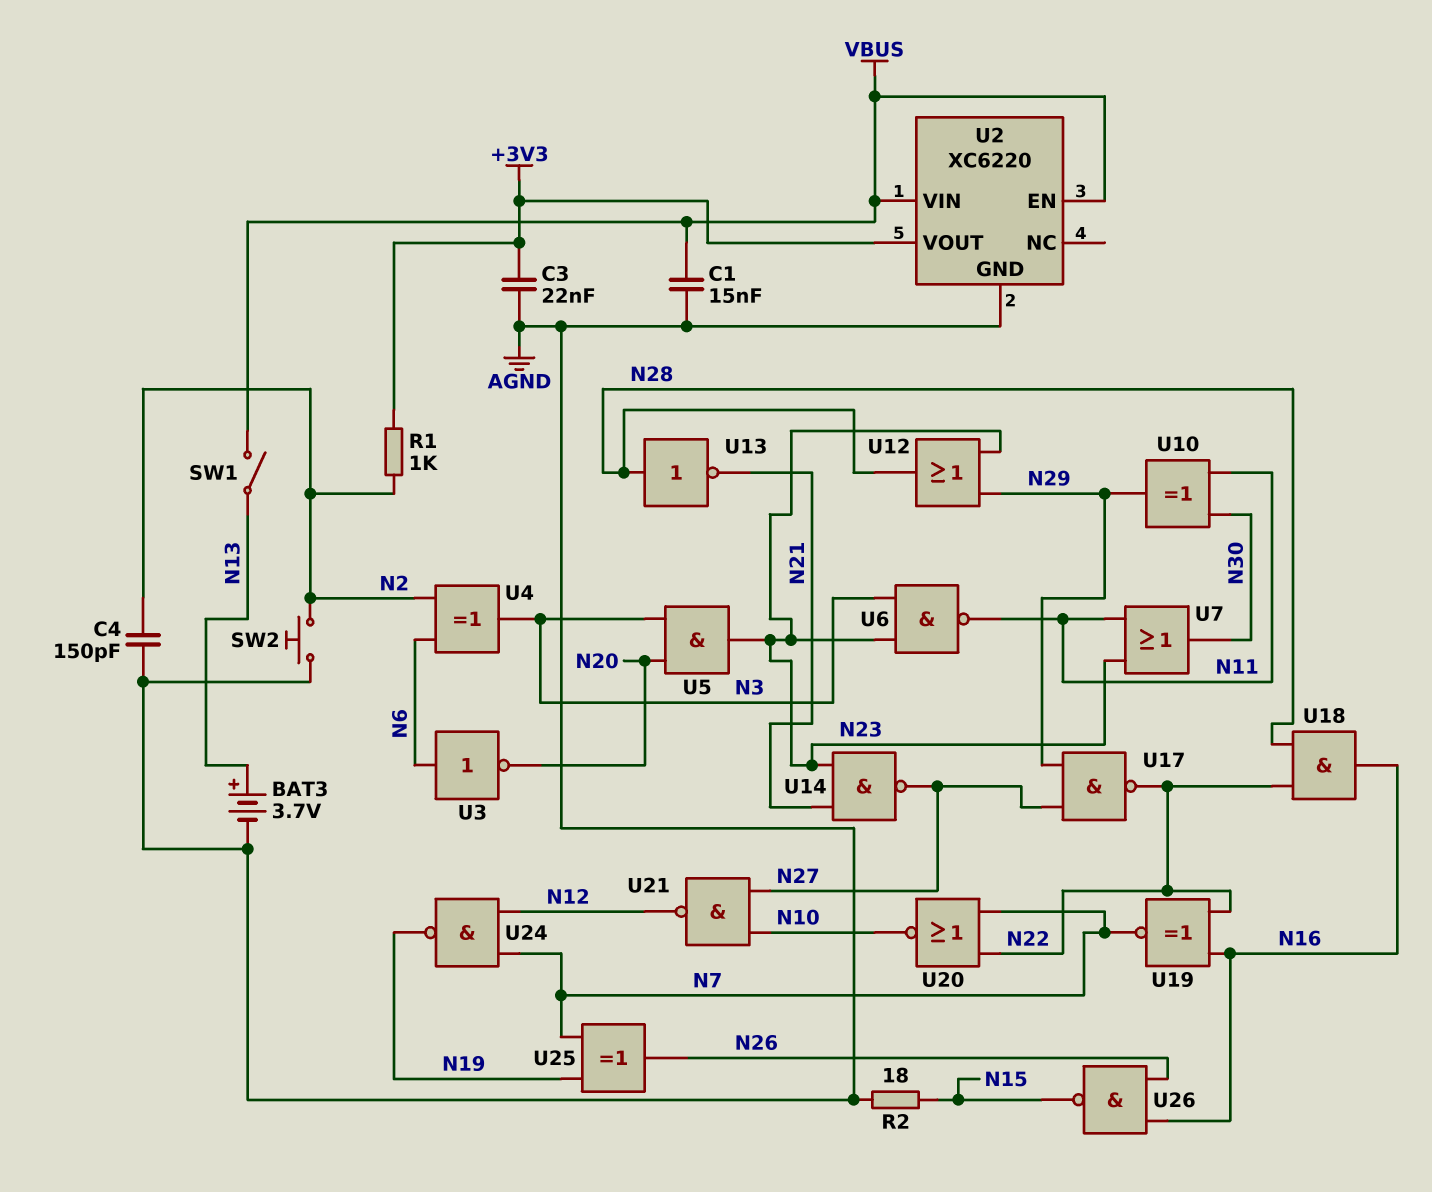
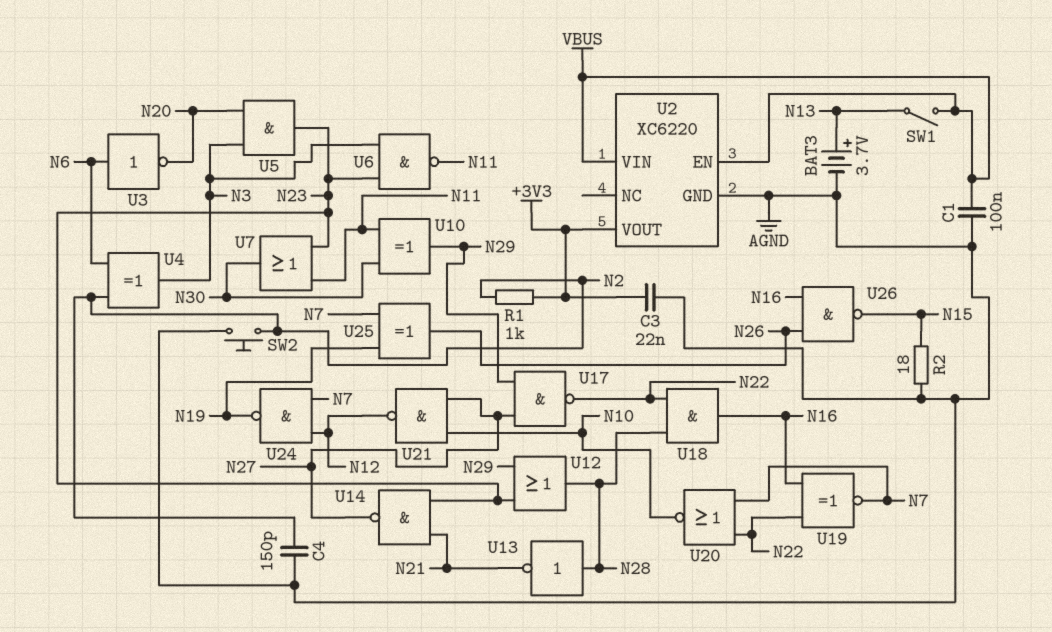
C1: 15nF (AGND, VBUS) -> 100nF (AGND, VBUS)

